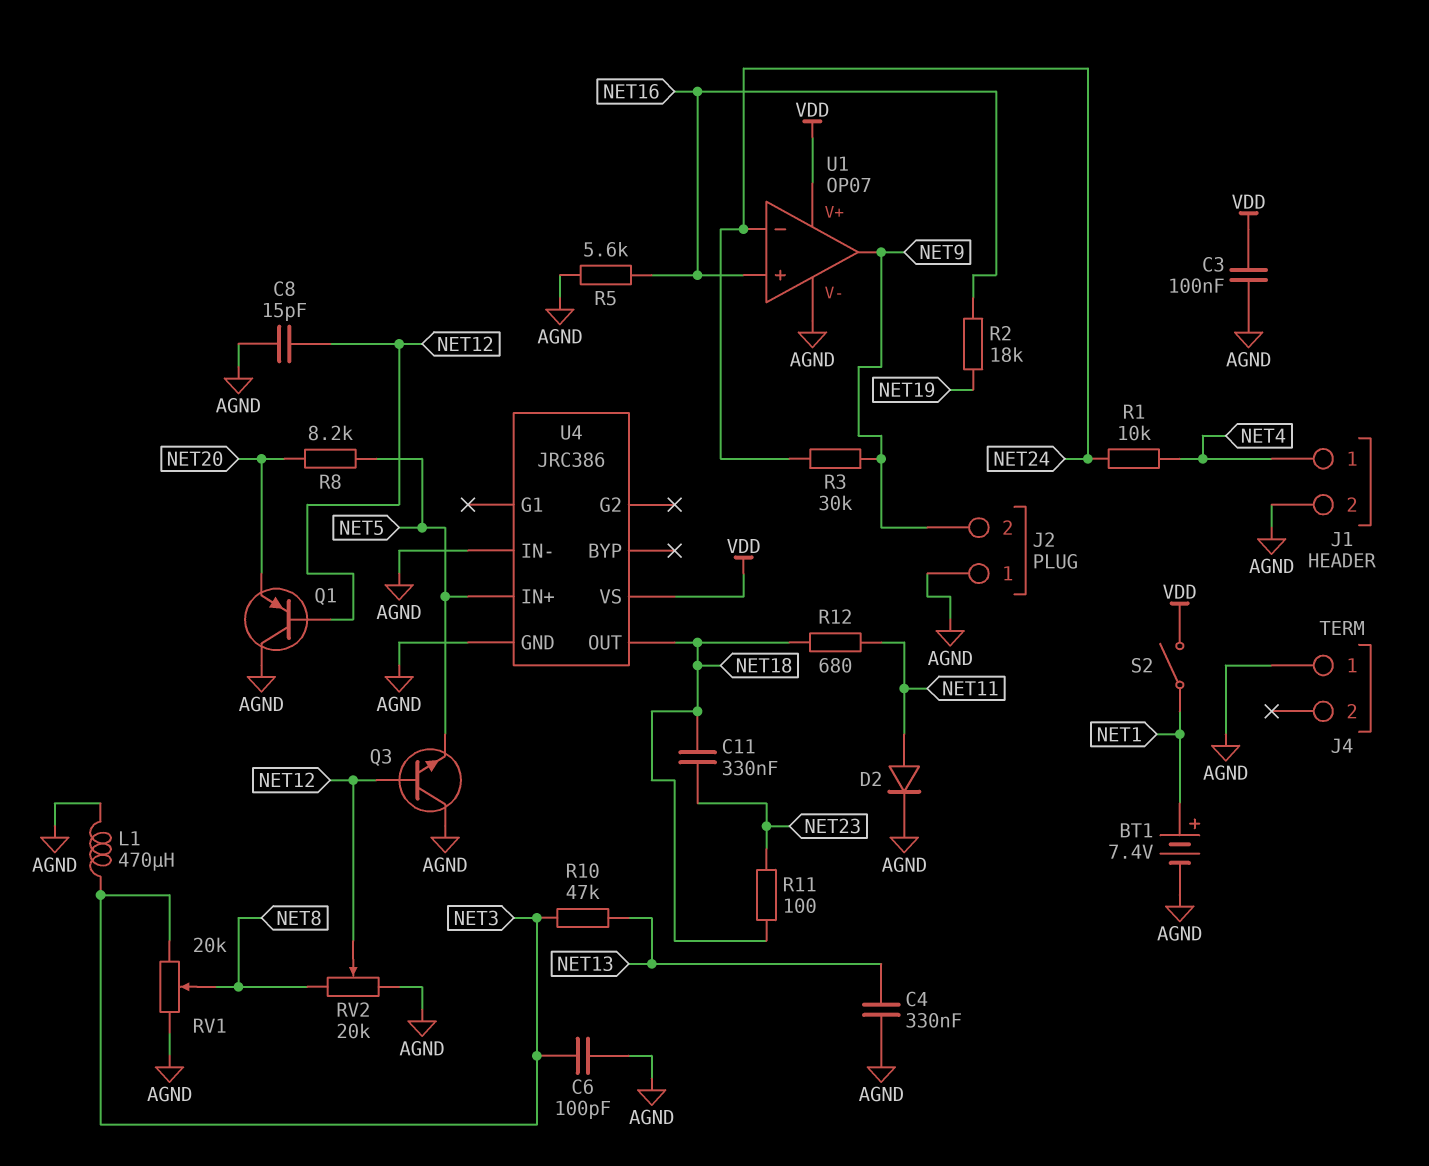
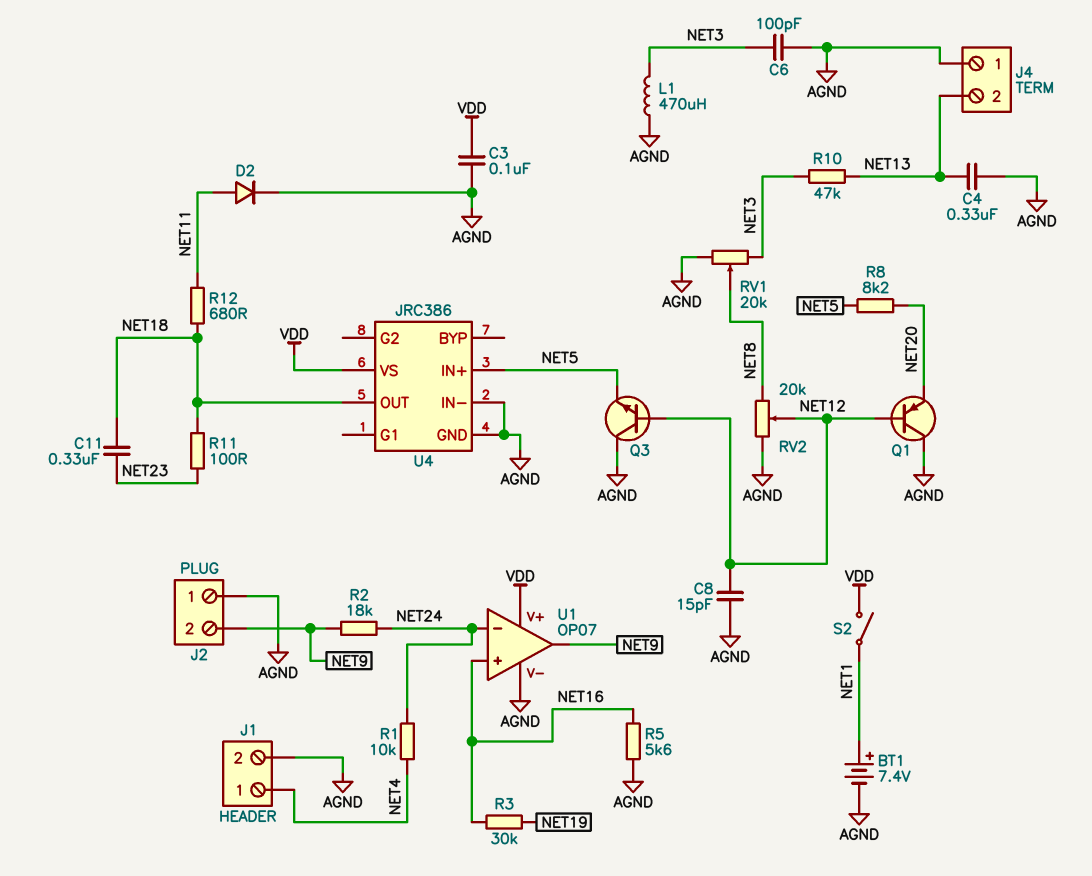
J4 pin 2: none -> NET13
R2: 18k (NET16, NET19) -> 18k (NET9, NET24)
R3: 30k (NET9, NET24) -> 30k (NET16, NET19)

